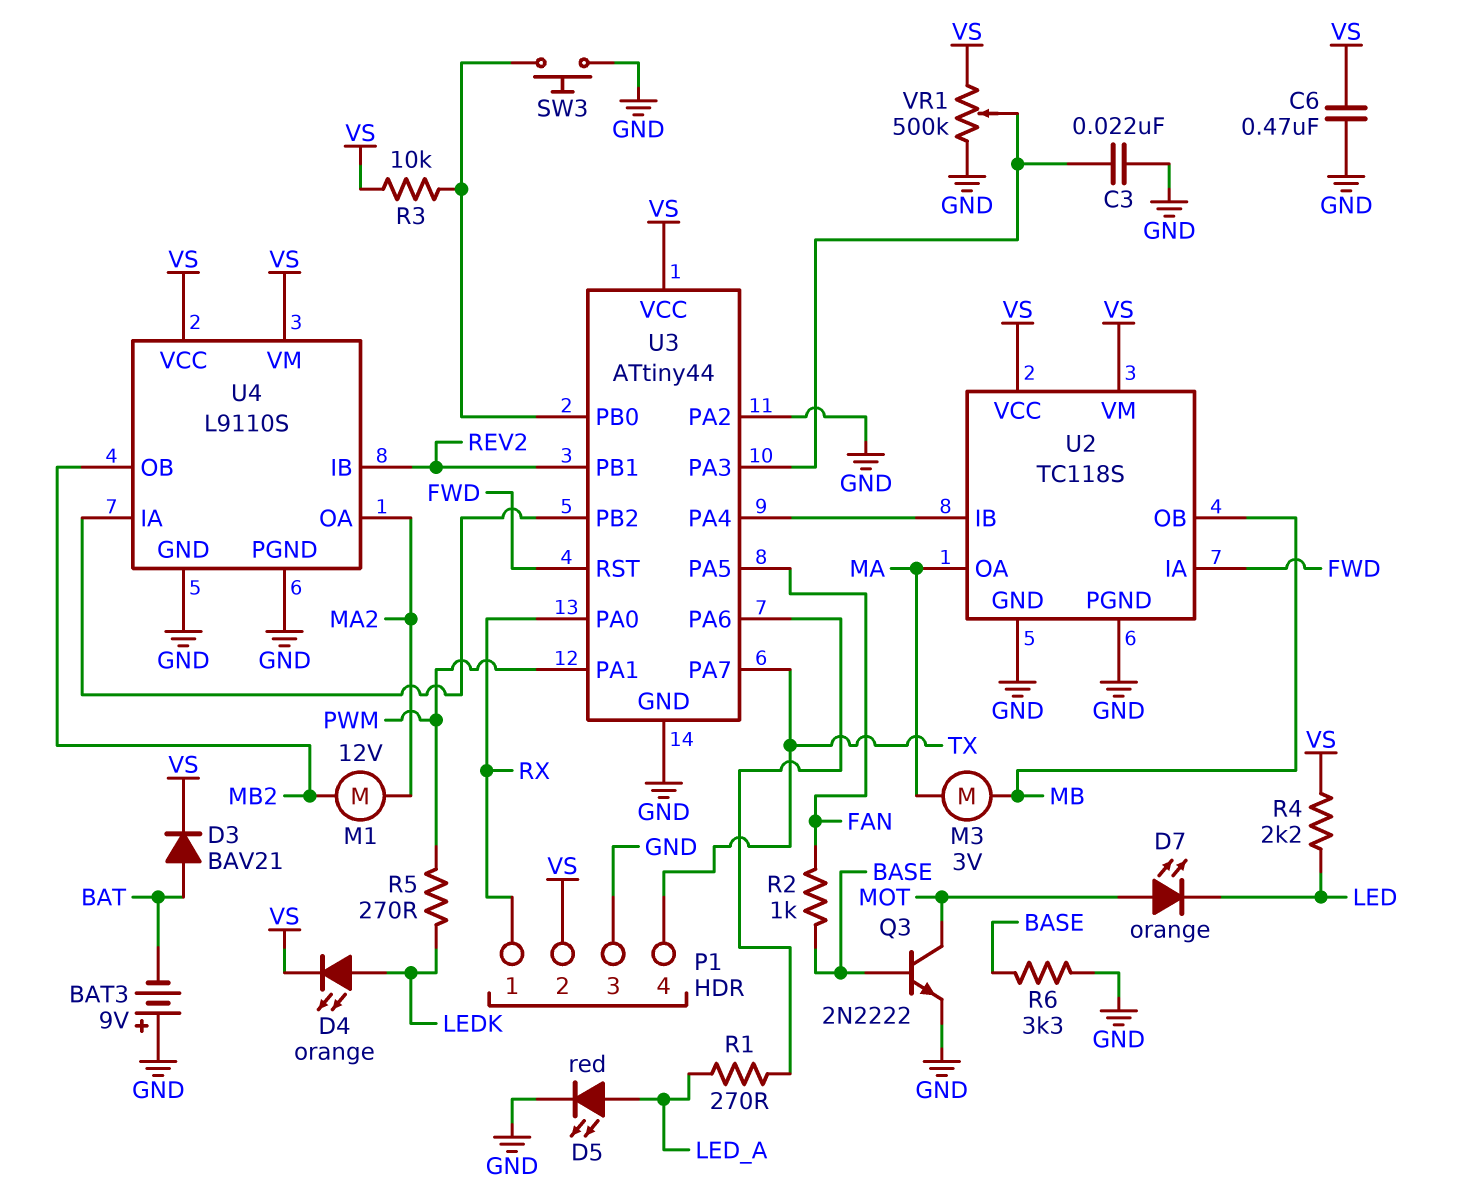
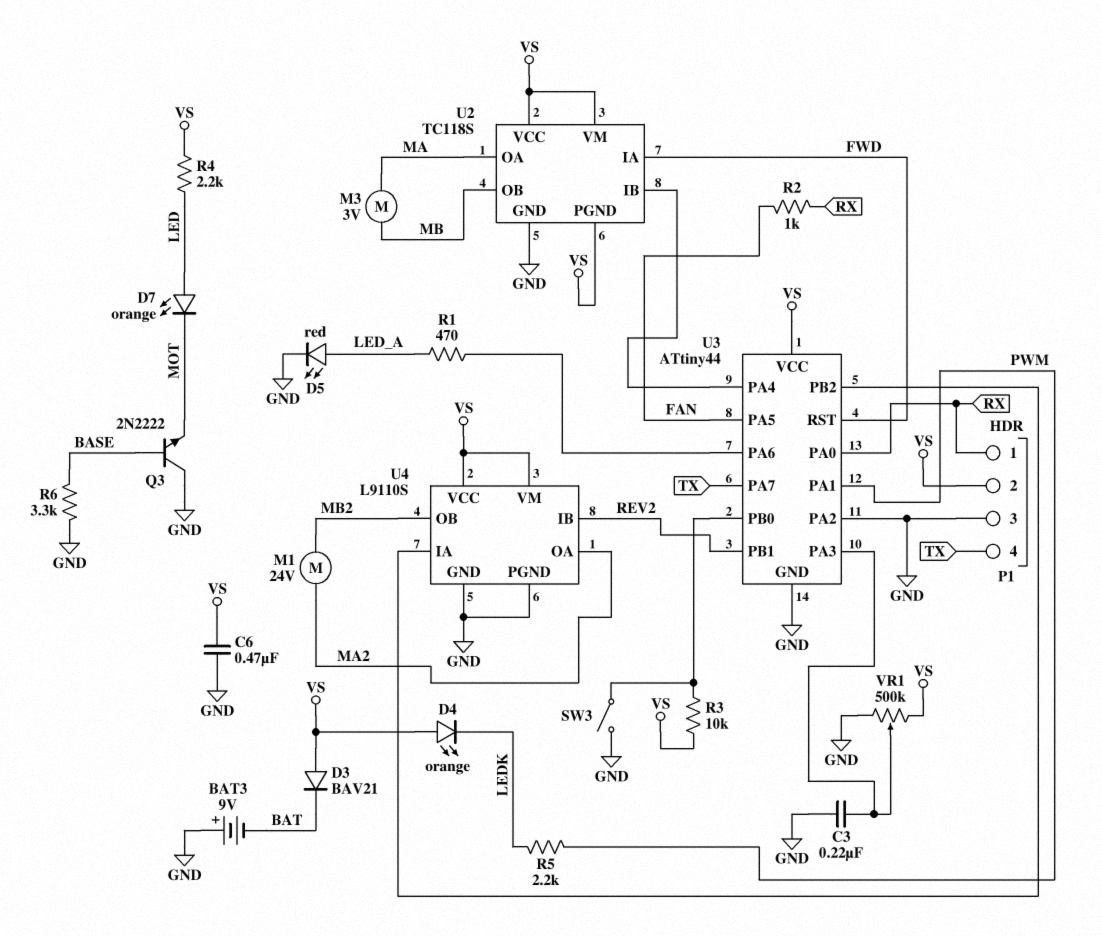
C3: 22nF (GND, U3/PA3) -> 220nF (GND, U3/PA3)
D3: diode BAV21 (A BAT, K VS) -> diode BAV21 (A VS, K BAT)
D4: LED orange (A LEDK, K VS) -> LED orange (A VS, K LEDK)
D7: LED orange (A MOT, K LED) -> LED orange (A LED, K MOT)
M1: motor 12V (MA2, MB2) -> motor 24V (MA2, MB2)
Q3: NPN 2N2222 (B BASE, C MOT, E GND) -> NPN 2N2222 (B BASE, C GND, E MOT)
R1: 270 (LED_A, U3/PA6) -> 470 (LED_A, U3/PA6)
R2: 1k (BASE, FAN) -> 1k (FAN, RX)
R5: 270 (LEDK, PWM) -> 2.2k (LEDK, PWM)
SW3: button (GND, U3/PB0) -> switch (GND, U3/PB0)
U2 pin PGND: GND -> VS

